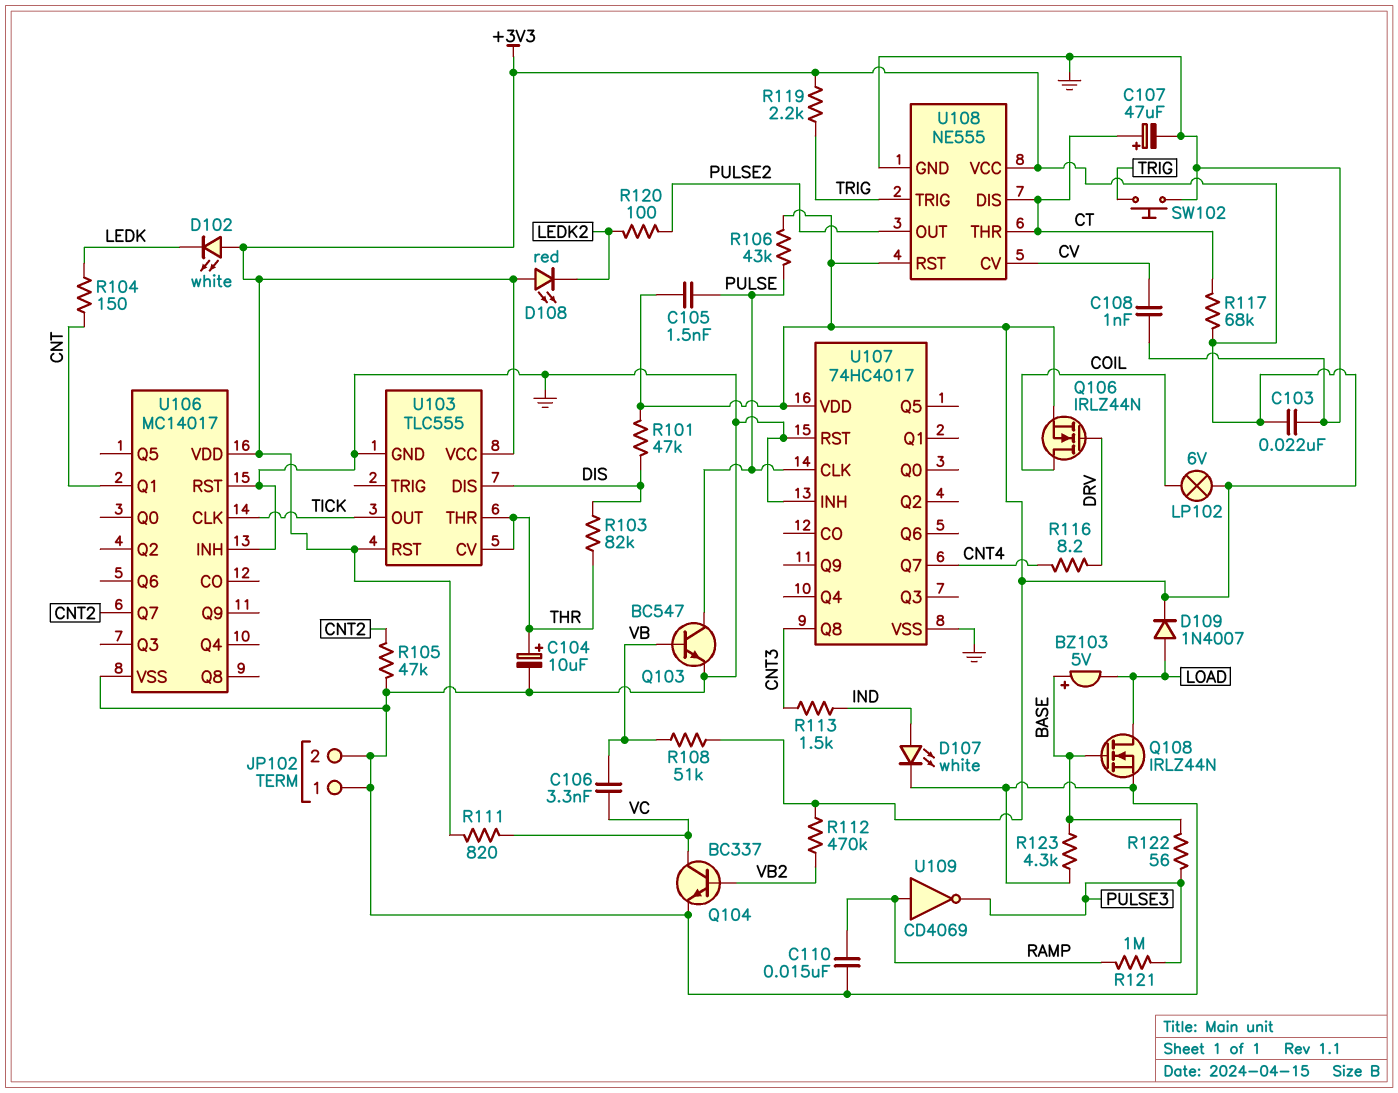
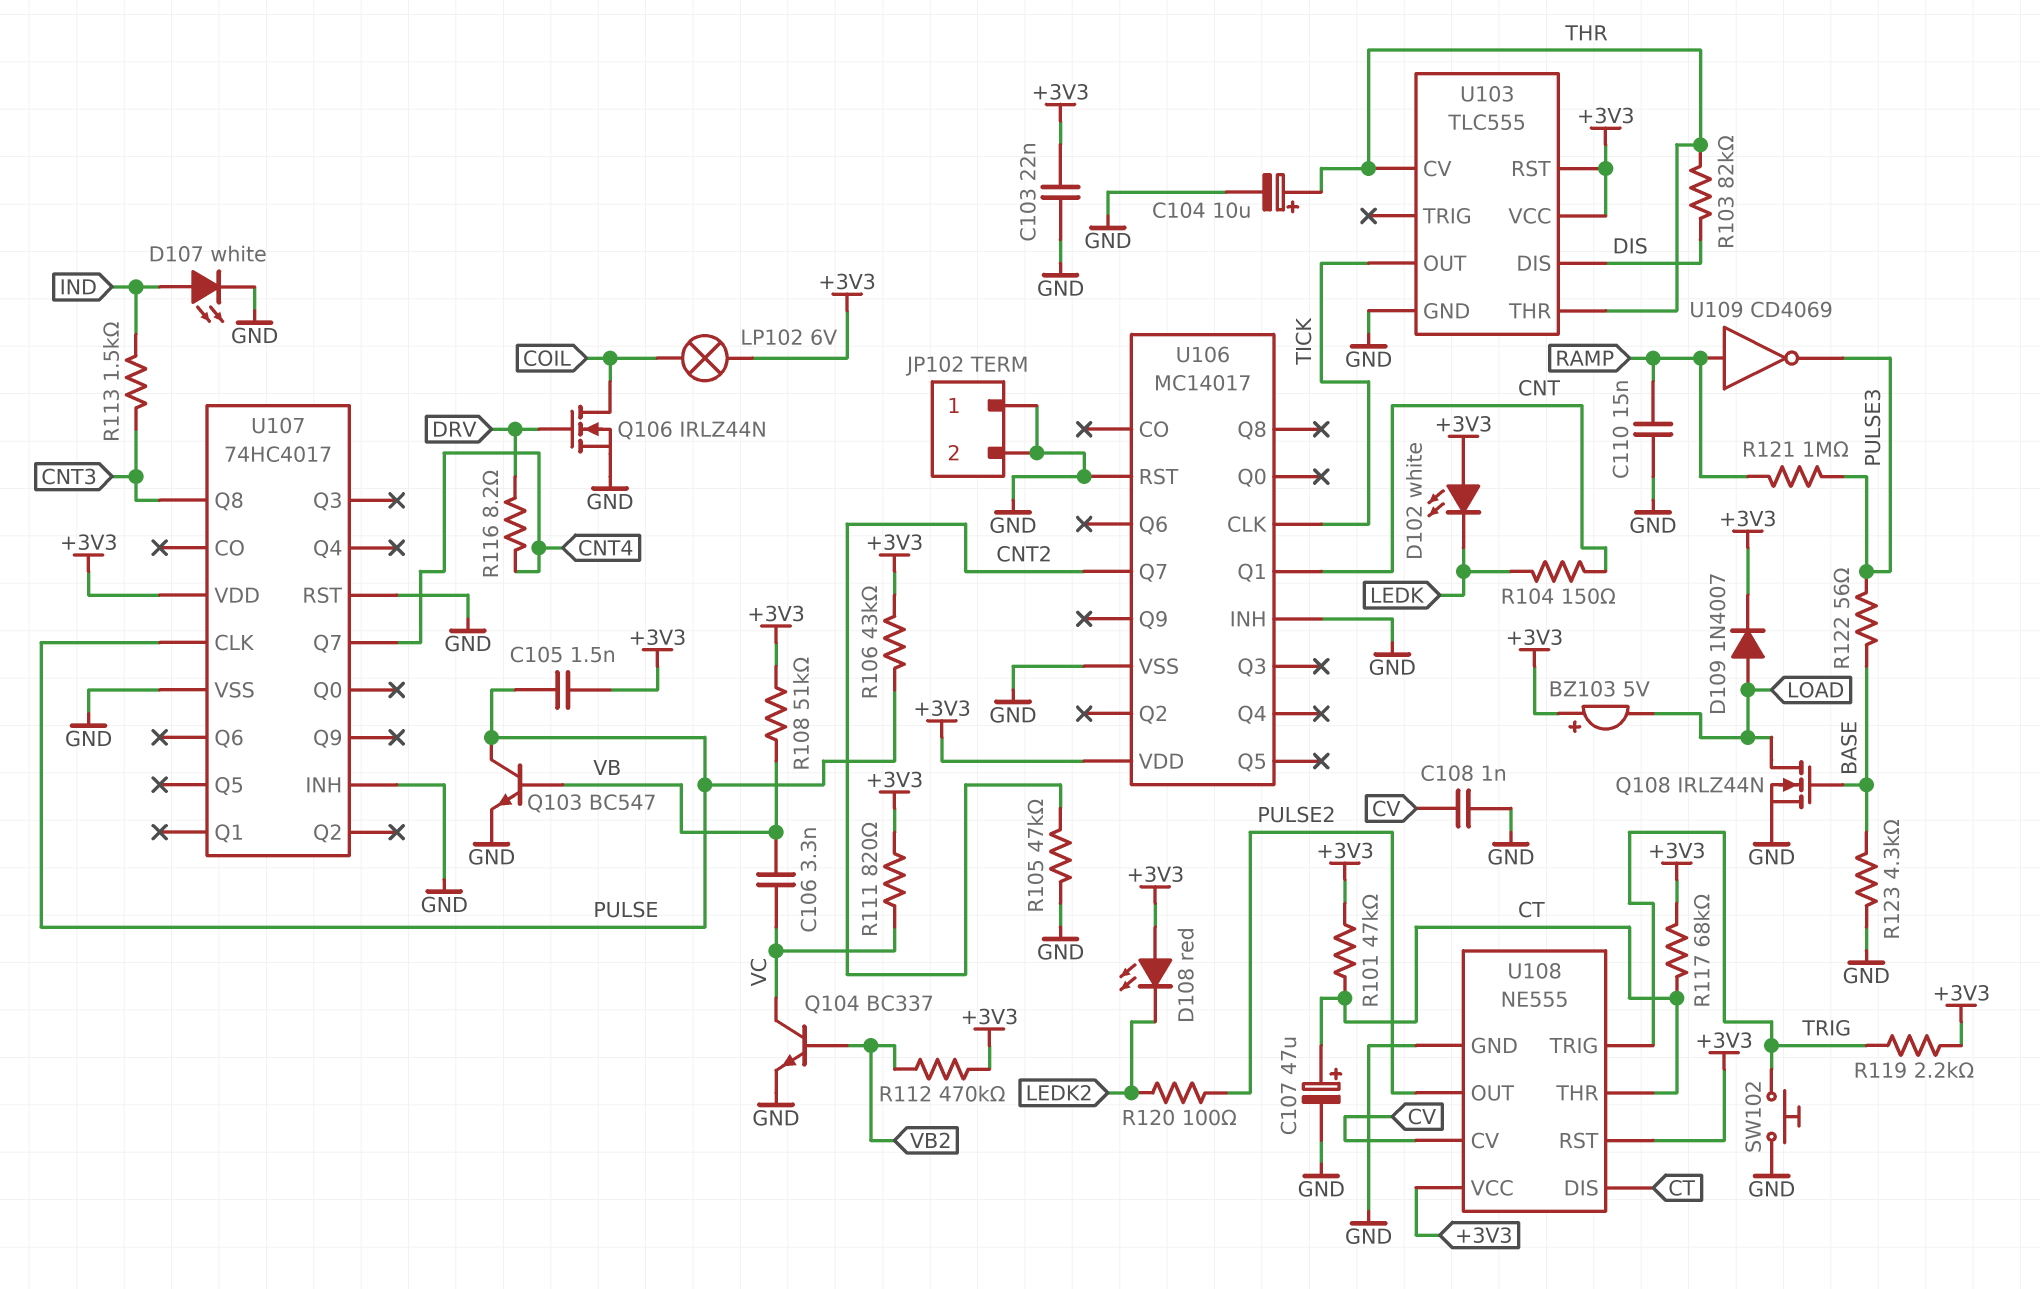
BZ103: buzzer 5V (plus BASE, minus LOAD) -> buzzer 5V (plus +3V3, minus LOAD)
Q106: NMOS IRLZ44N (G DRV, D COIL, S +3V3) -> NMOS IRLZ44N (G DRV, D COIL, S GND)
R101: 47k (+3V3, DIS) -> 47k (+3V3, CT)

